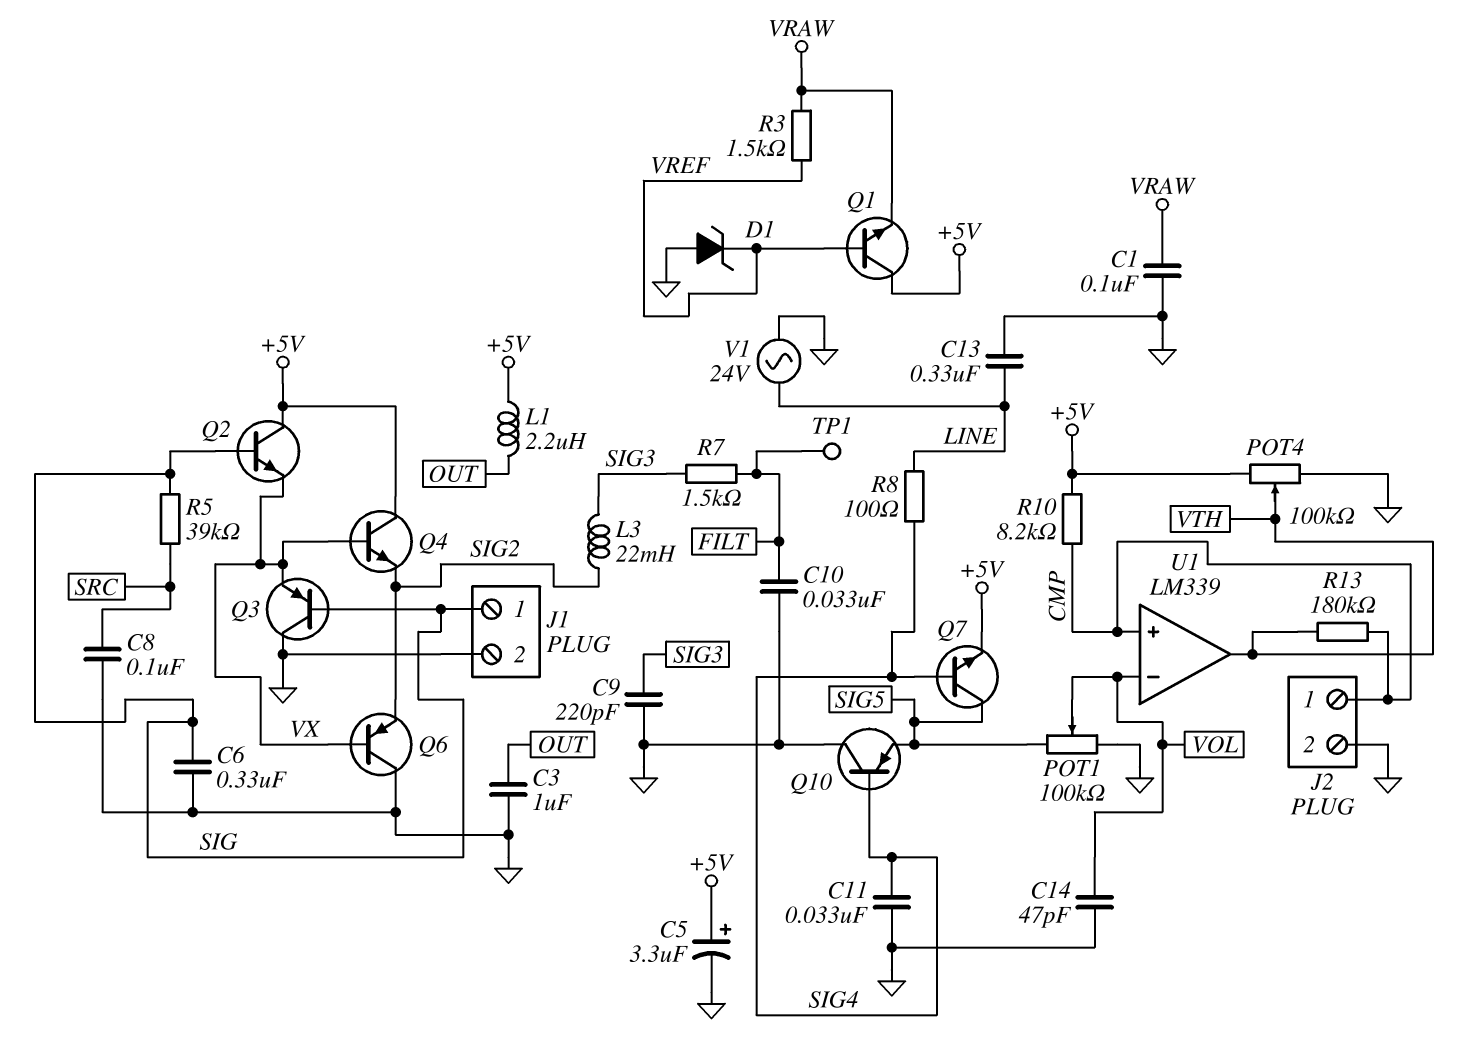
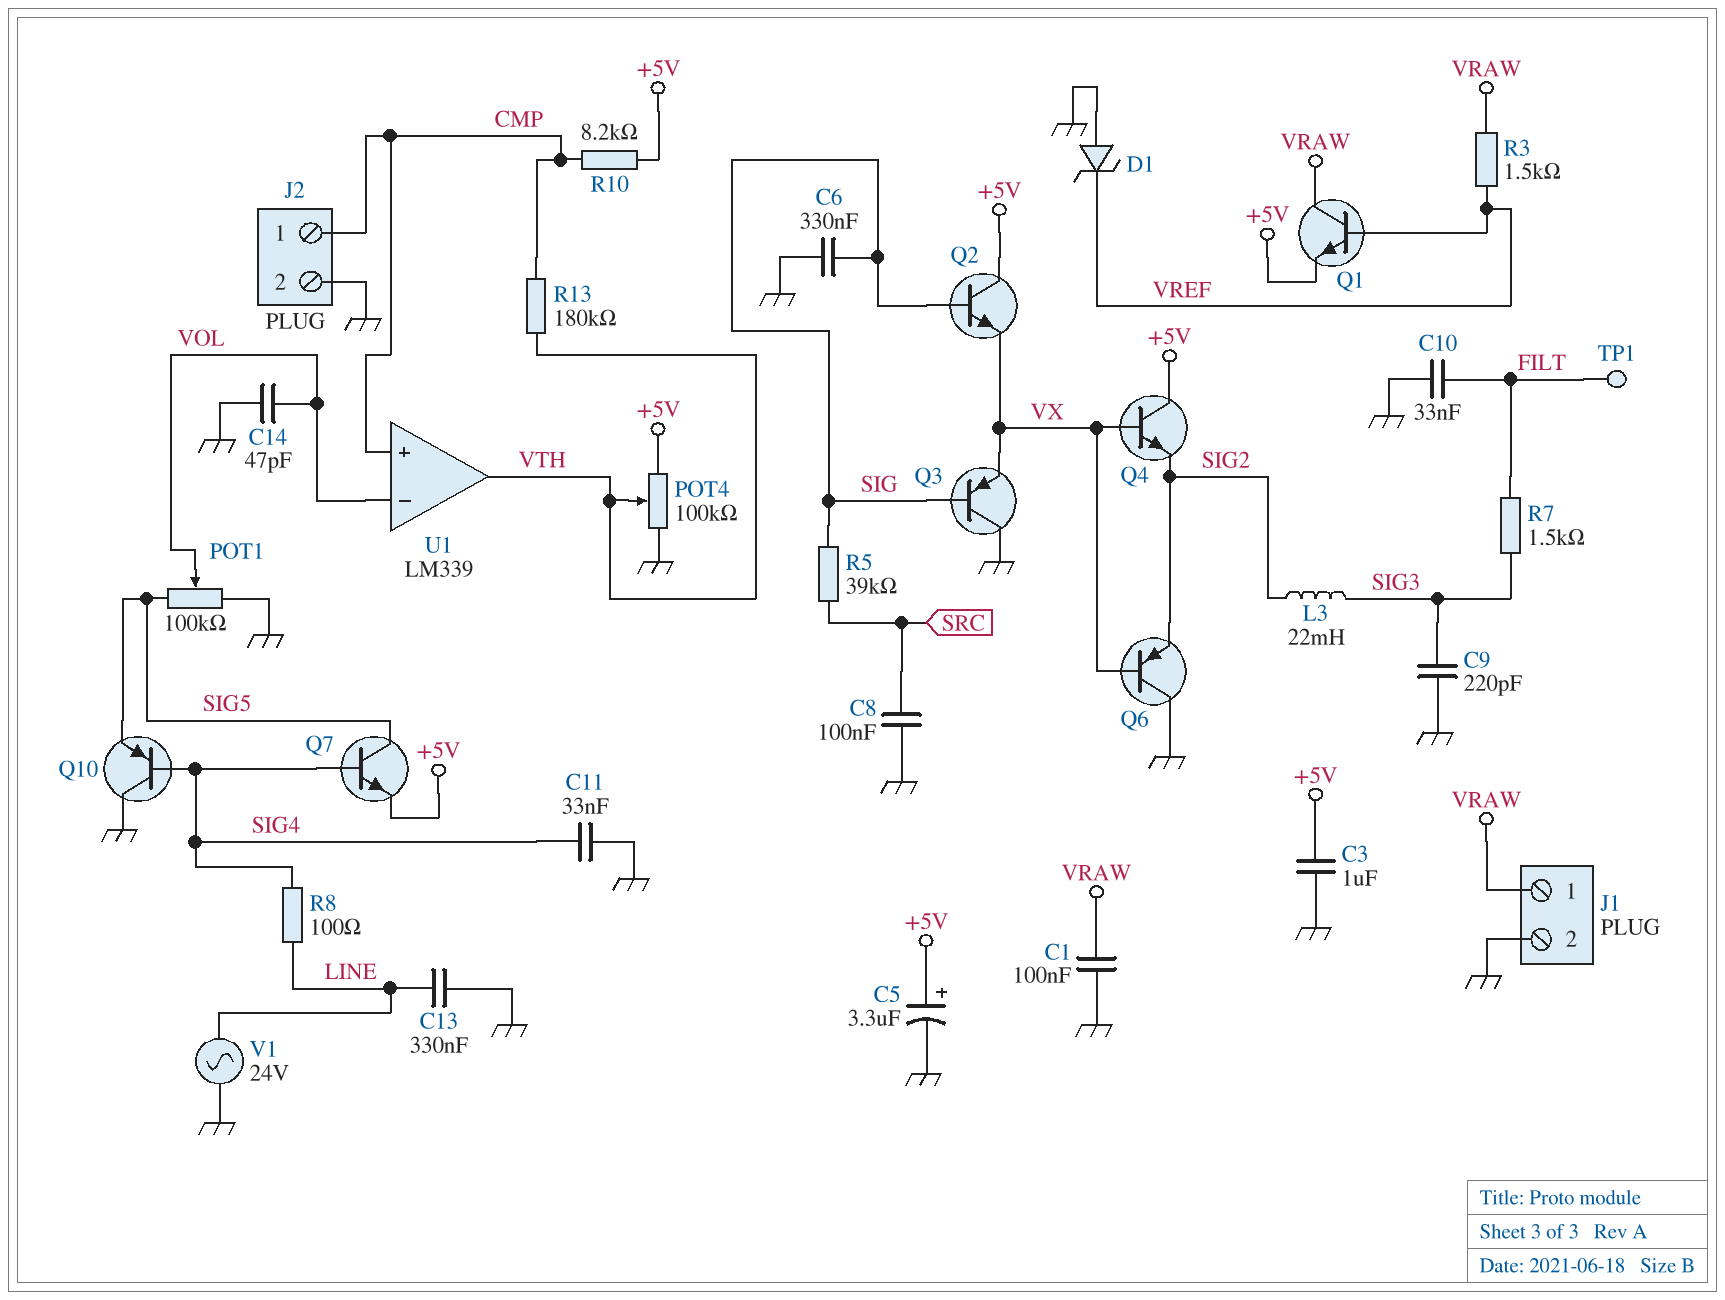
C3: 1uF (GND, OUT) -> 1uF (+5V, GND)
J1 pin 1: SIG -> VRAW
L1: 2.2uH (+5V, OUT) -> none
Q1: NPN (B VREF, C +5V, E VRAW) -> NPN (B VREF, C VRAW, E +5V)

